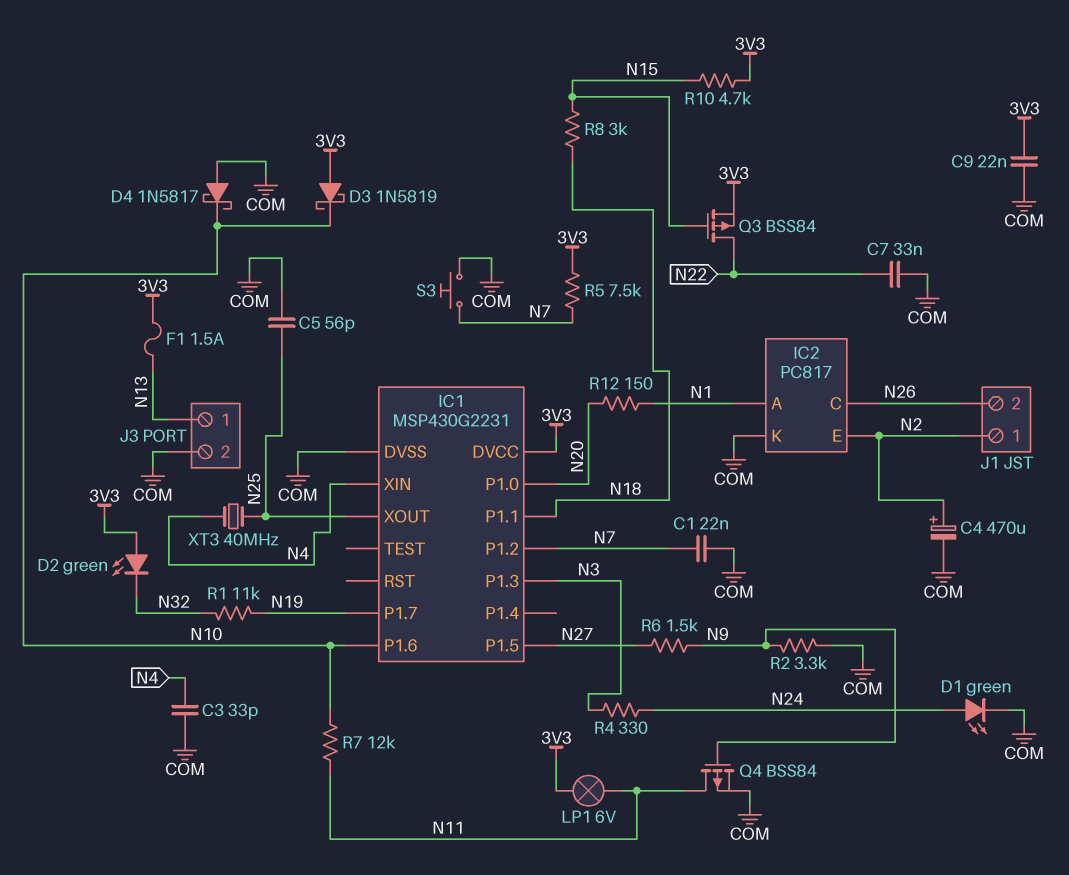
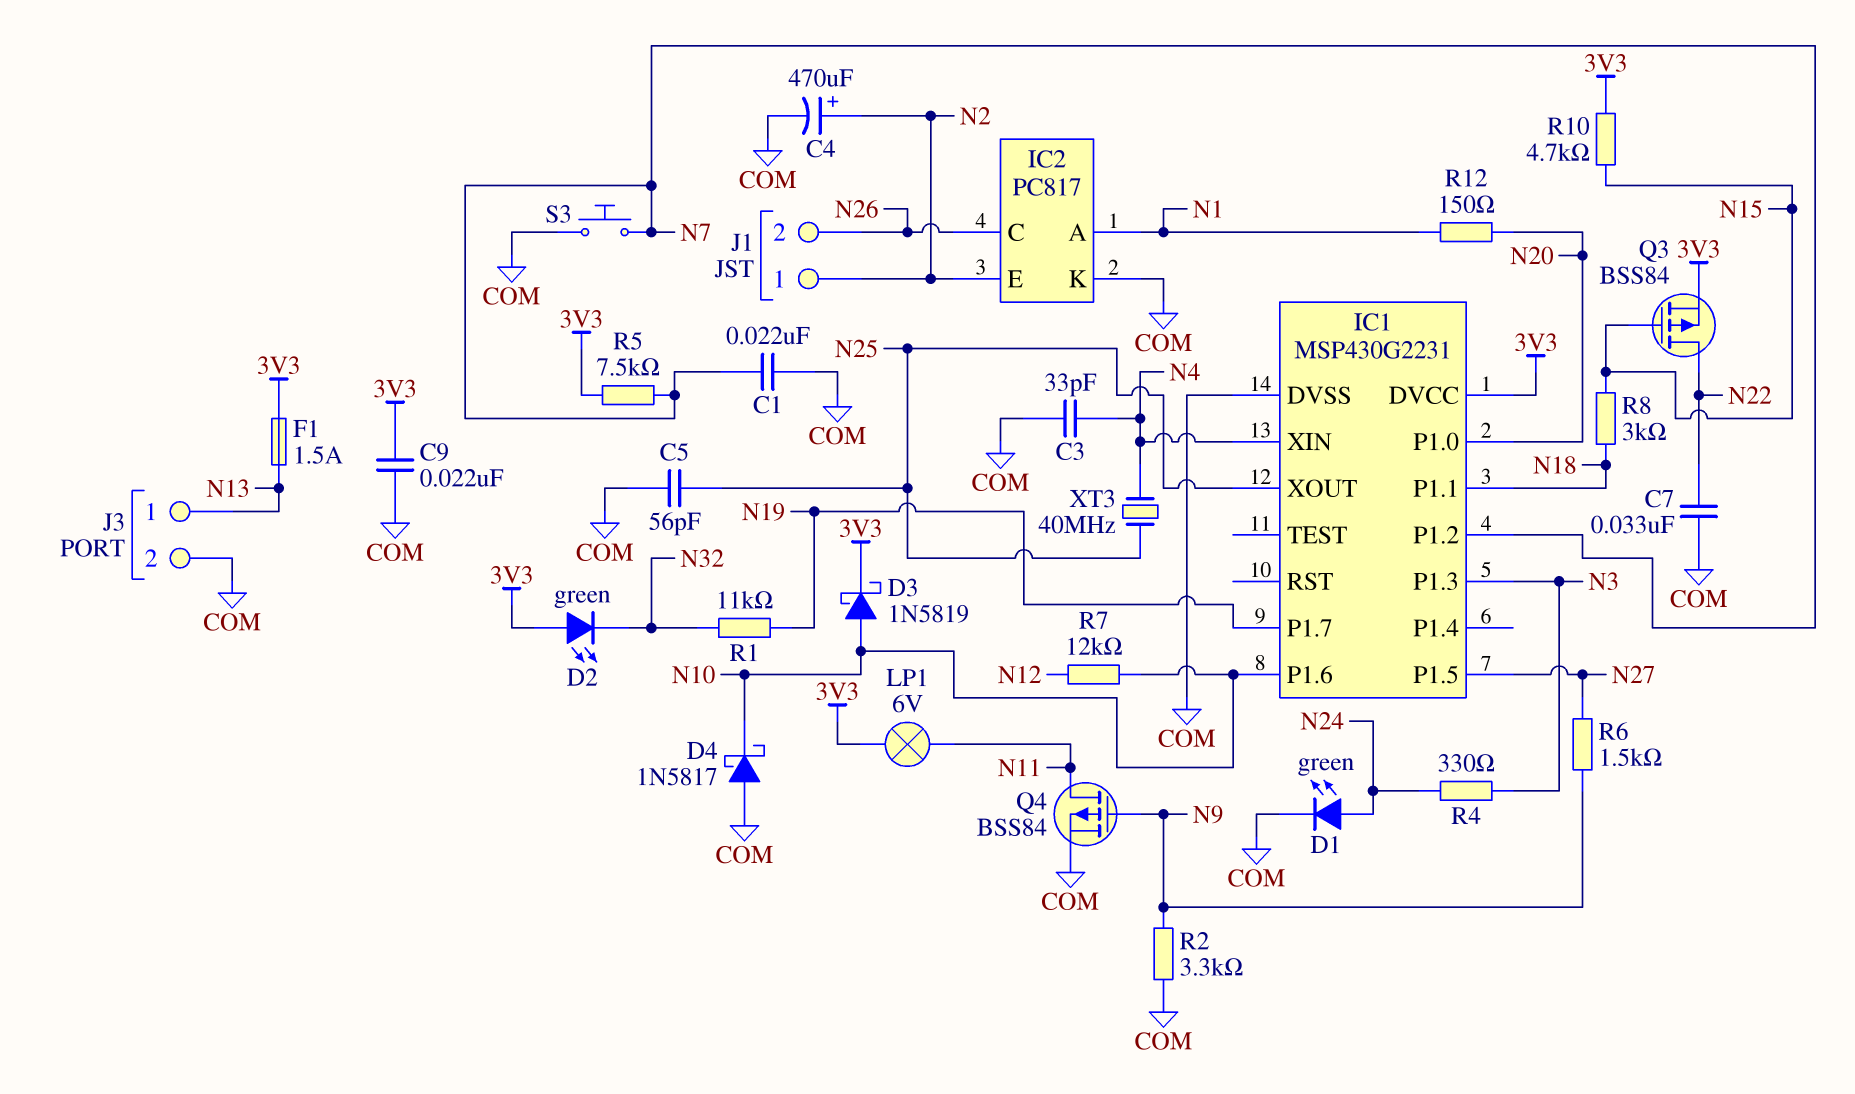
D3: schottky 1N5819 (A 3V3, K N10) -> schottky 1N5819 (A N10, K 3V3)
R7: 12k (N10, N11) -> 12k (N10, N12)

